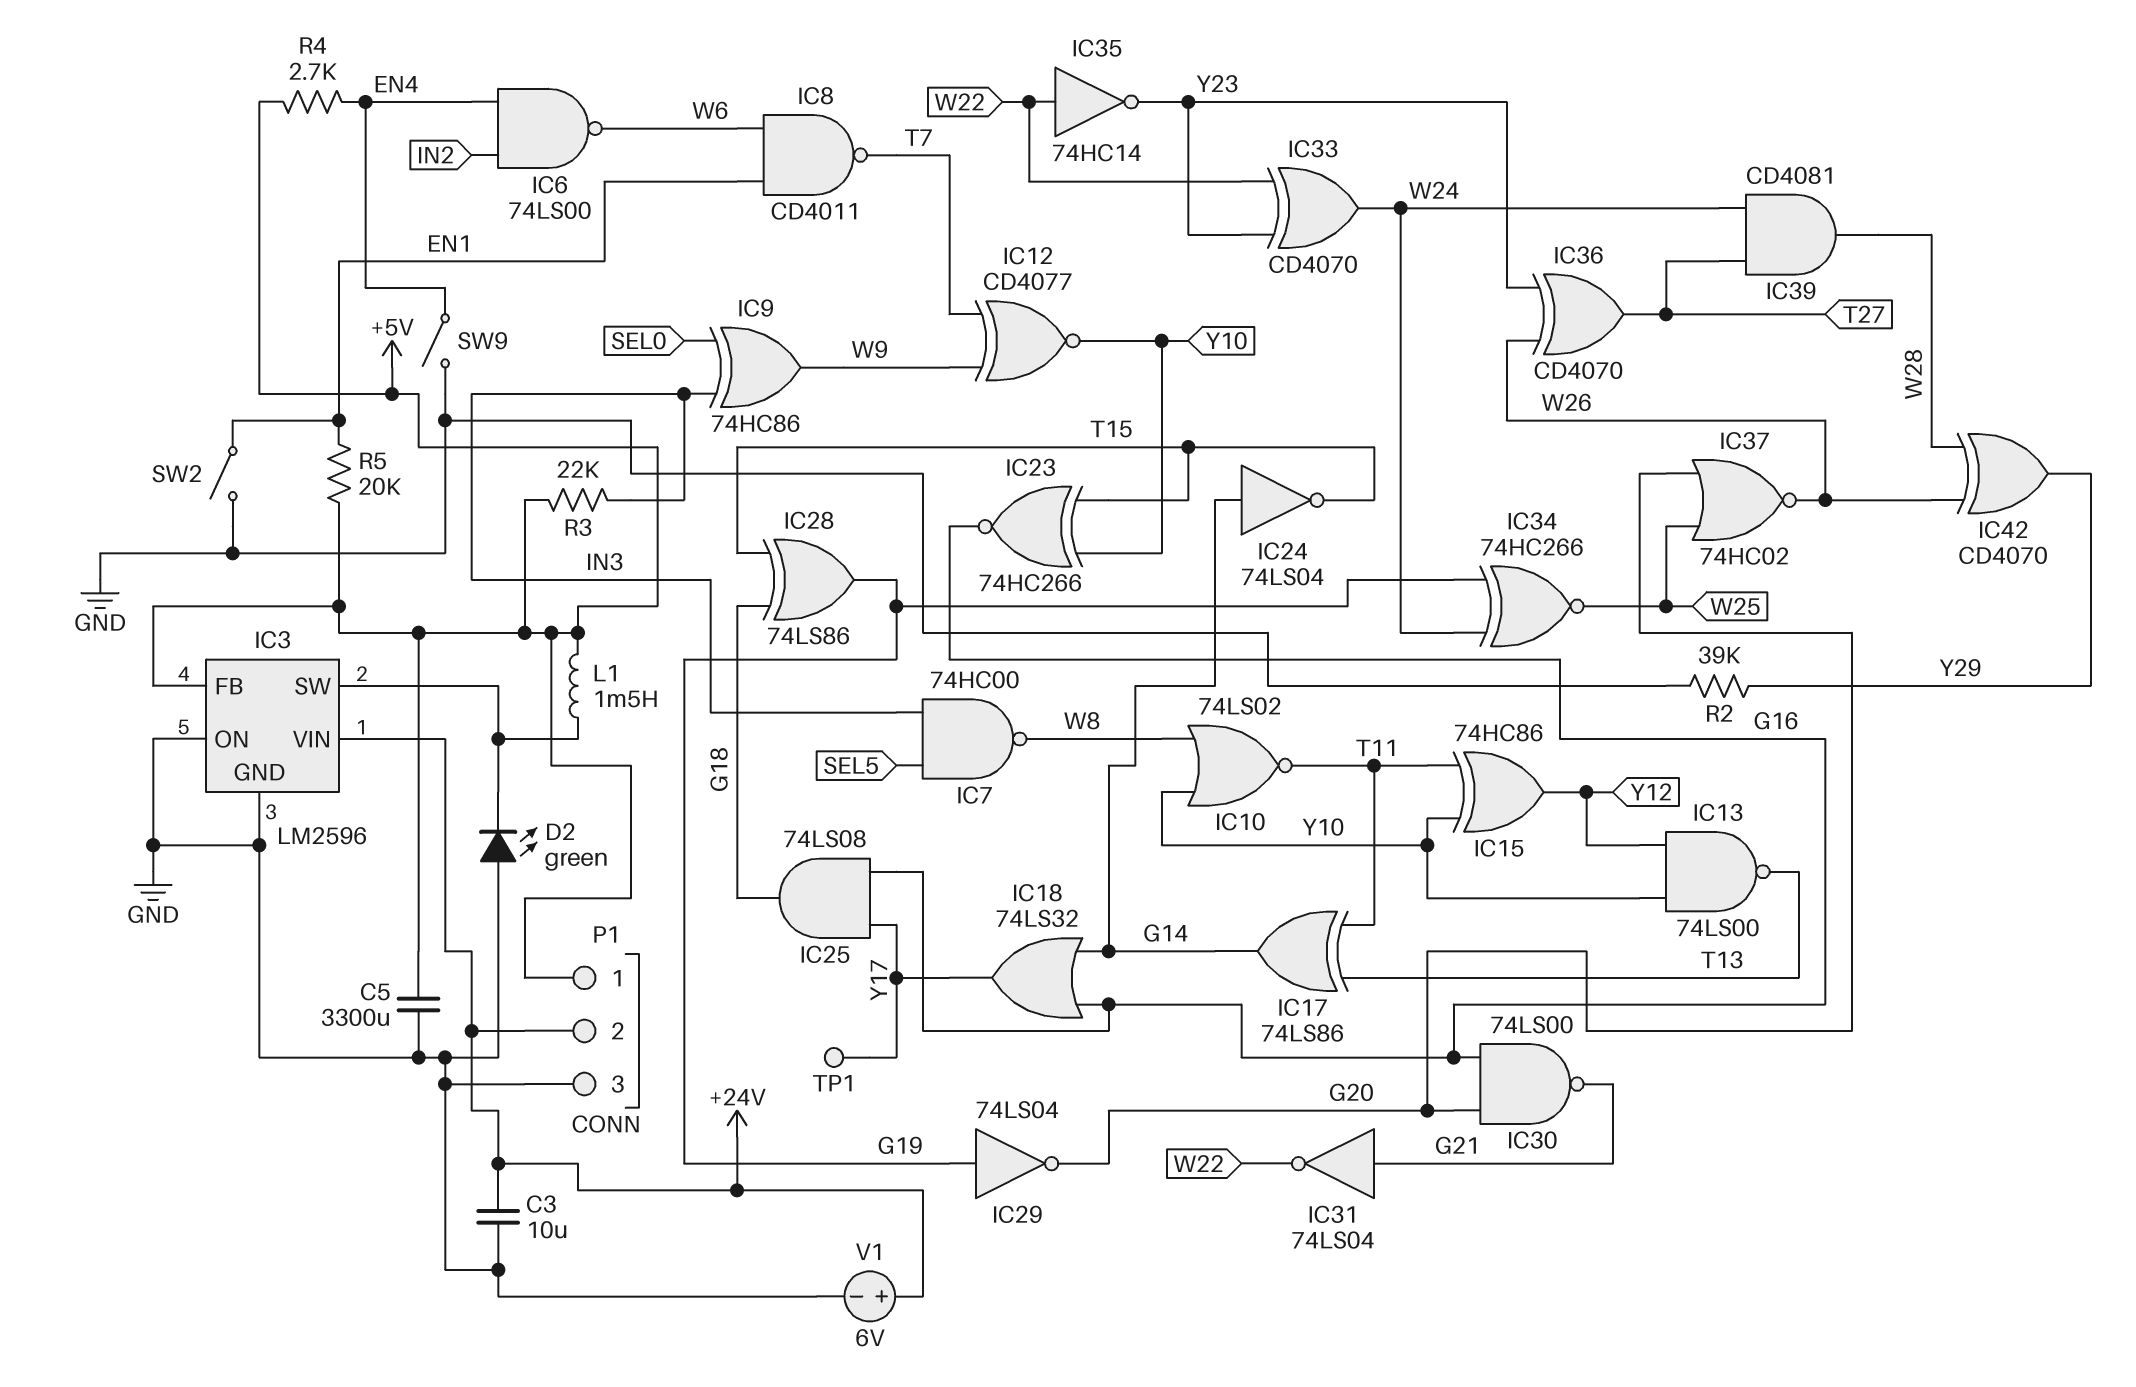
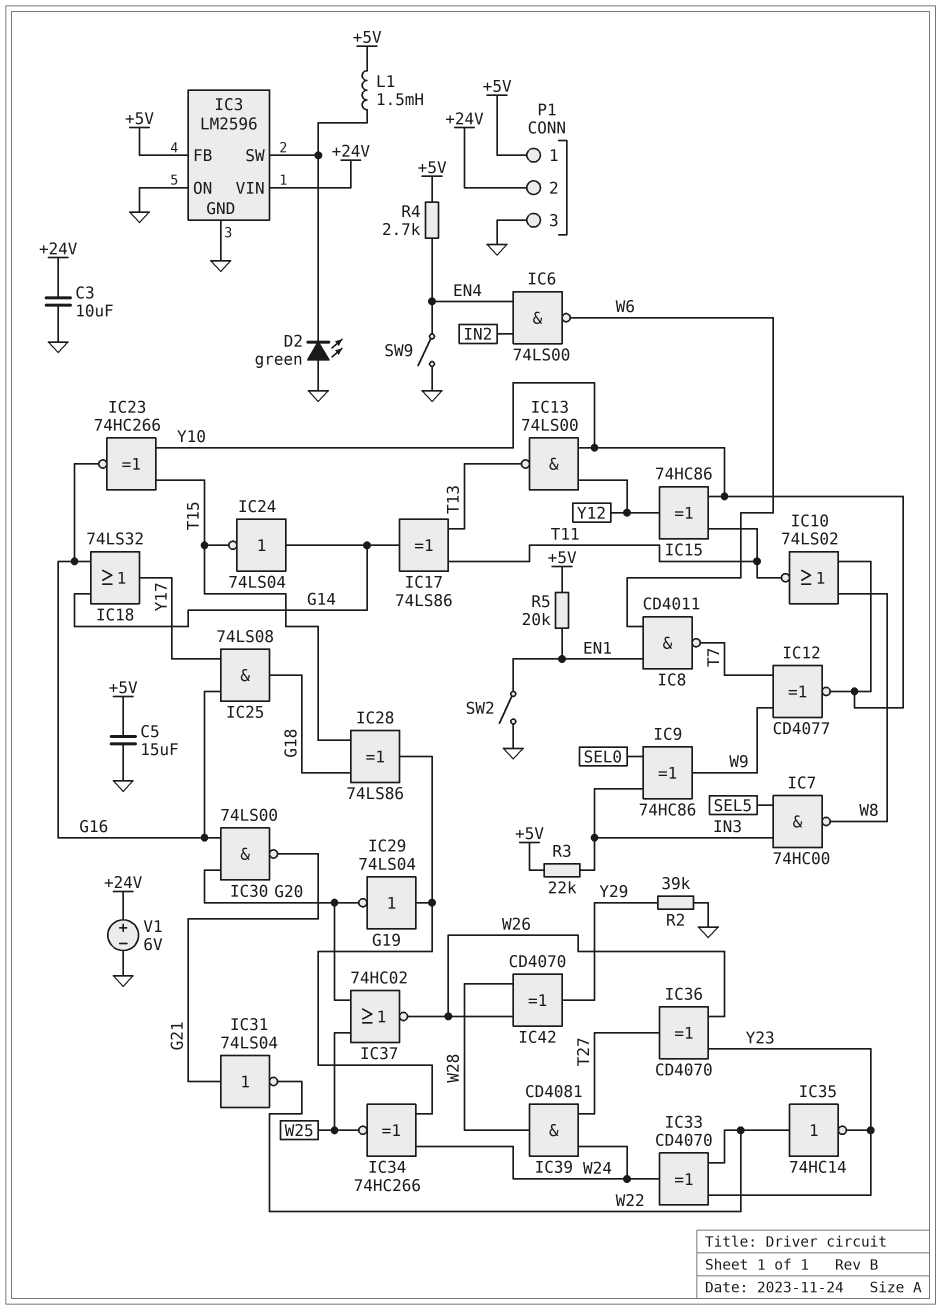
C5: 3300uF (+5V, GND) -> 15uF (+5V, GND)
TP1: test point (Y17) -> none

